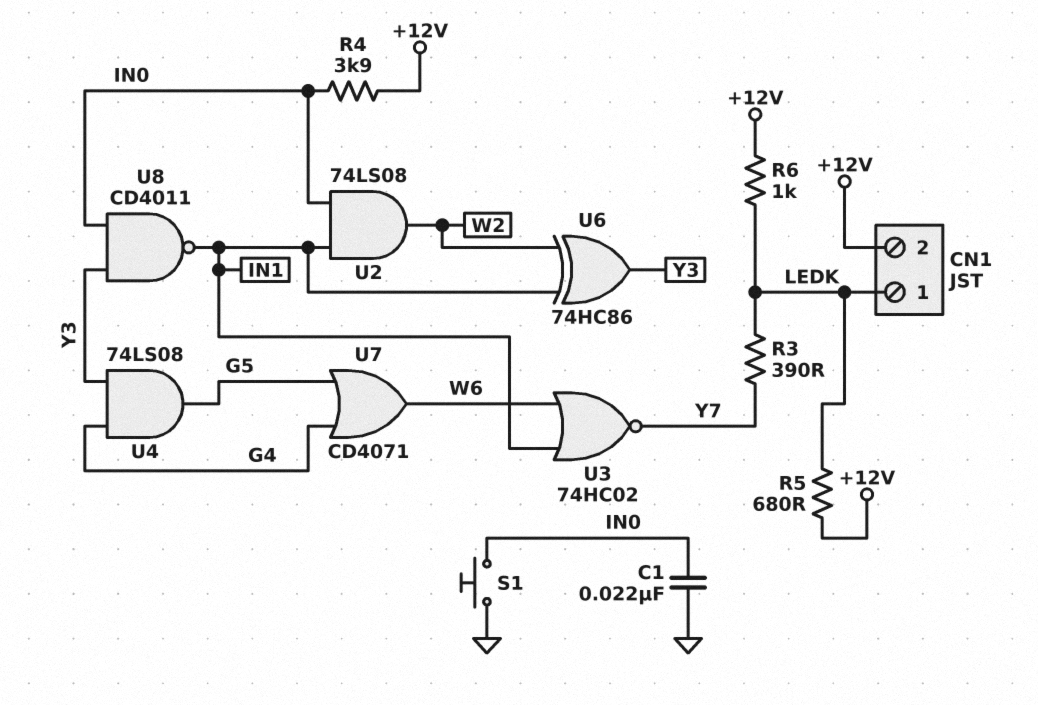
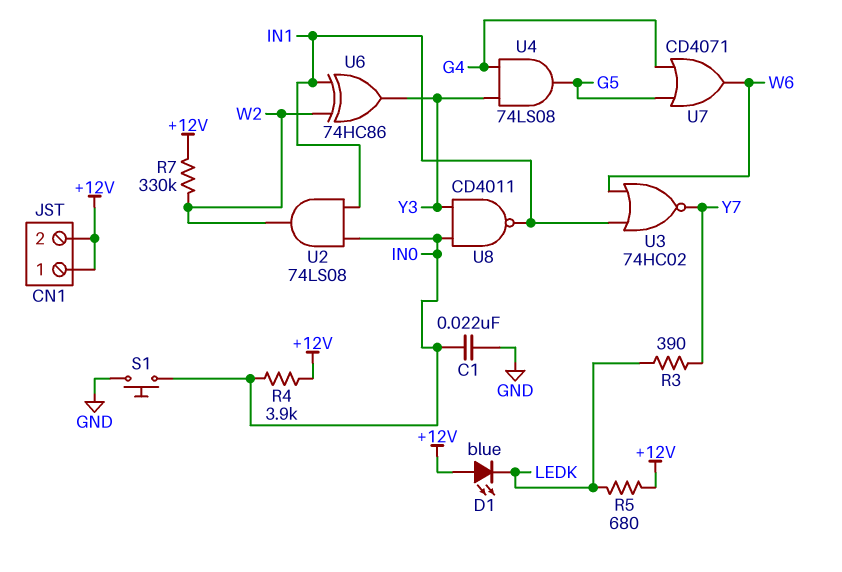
CN1 pin 1: LEDK -> +12V
D1: none -> LED blue (A +12V, K LEDK)
R6: 1k (+12V, LEDK) -> none
R7: none -> 330k (+12V, W2)

